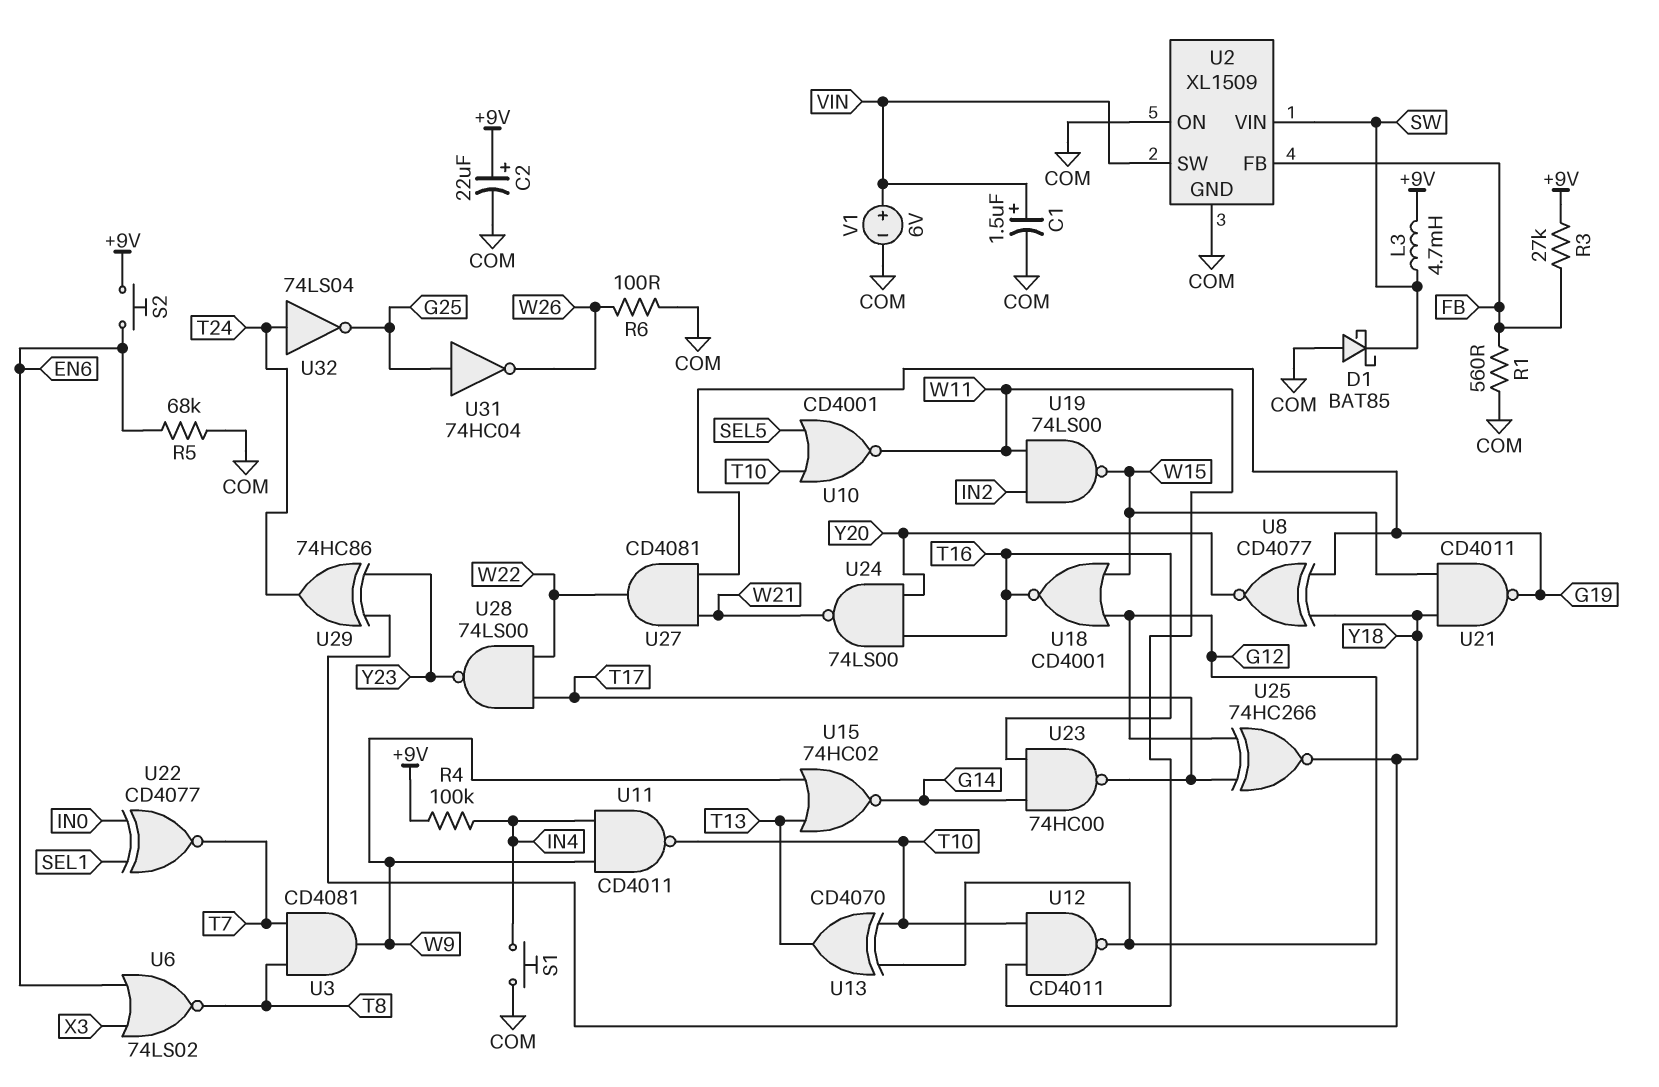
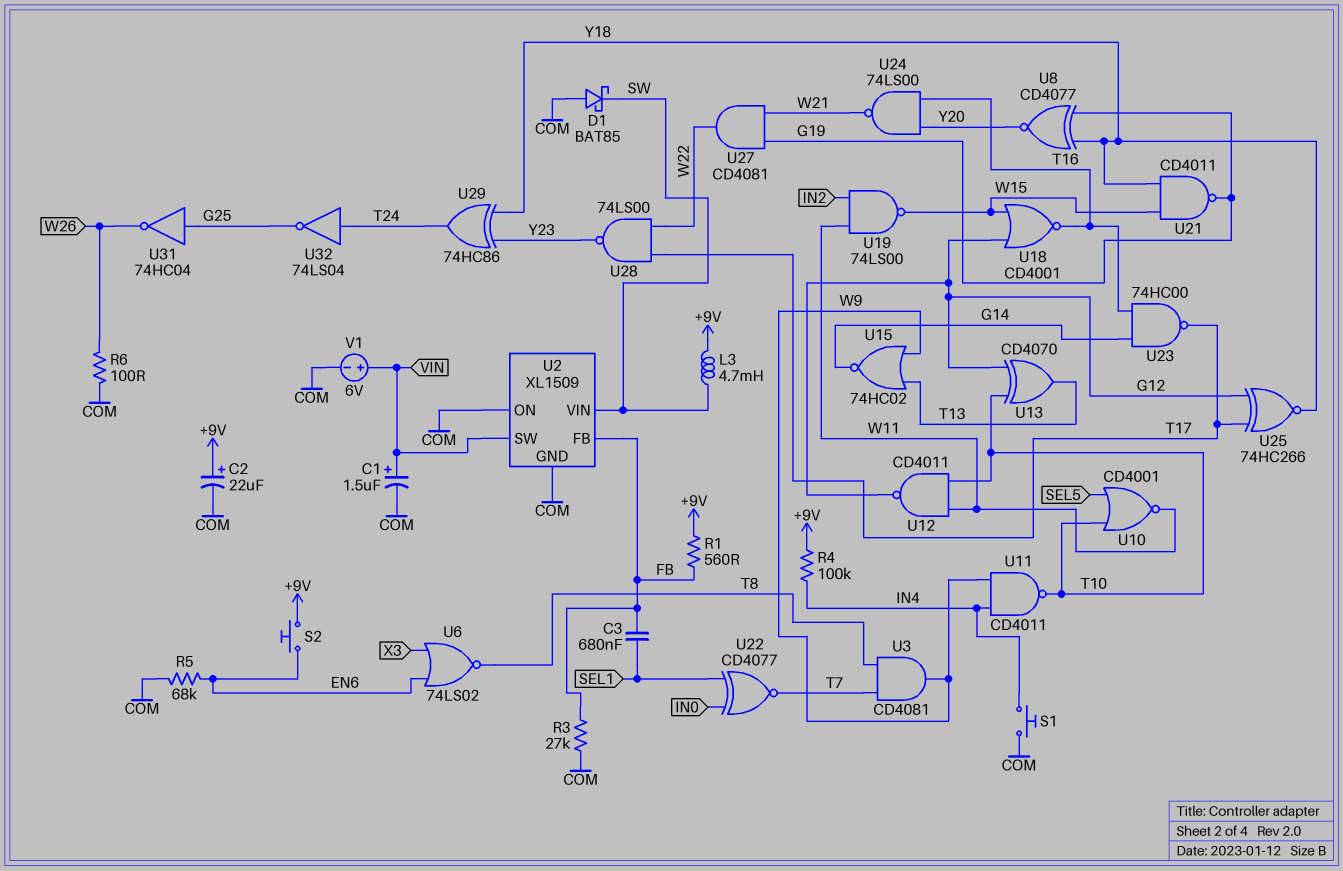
C3: none -> 680nF (FB, SEL1)
R1: 560 (COM, FB) -> 560 (+9V, FB)
R3: 27k (+9V, FB) -> 27k (COM, FB)

